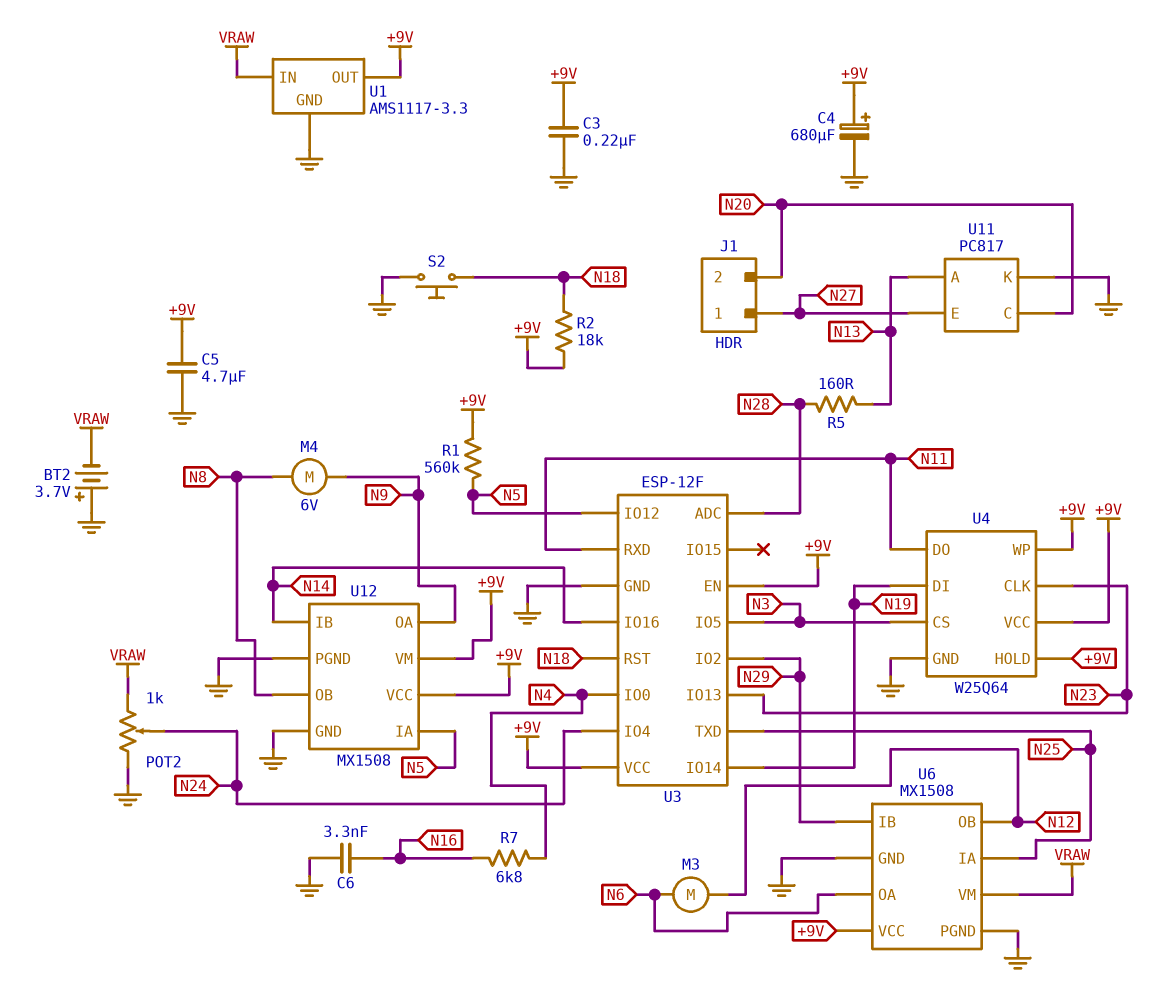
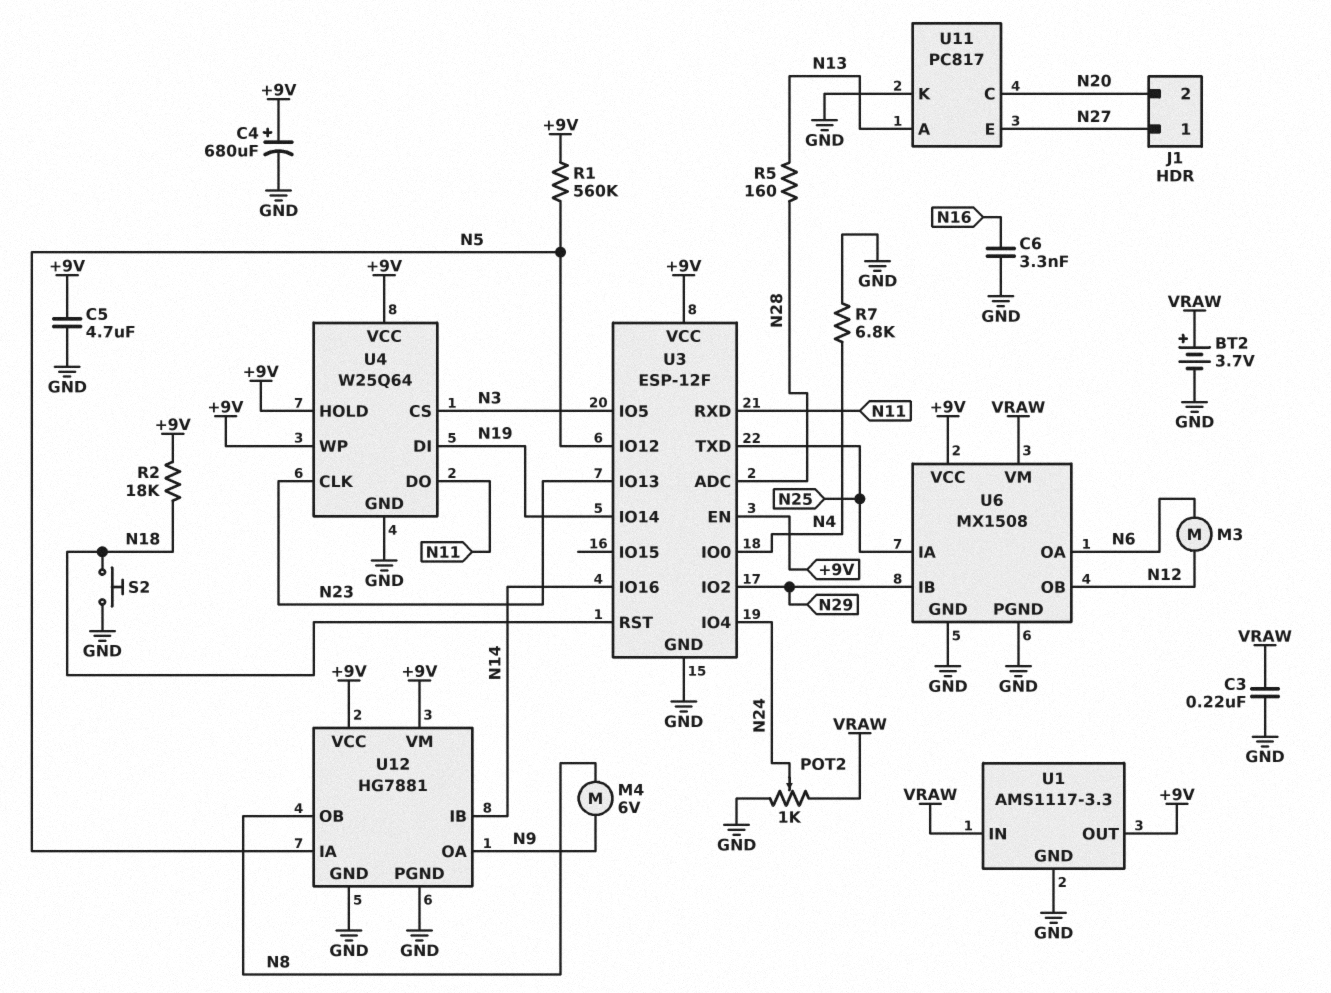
BT2: 3.7V (plus GND, minus VRAW) -> 3.7V (plus VRAW, minus GND)
C3: 220nF (+9V, GND) -> 220nF (GND, VRAW)
R7: 6.8k (N4, N16) -> 6.8k (GND, N4)
U12: MX1508 -> HG7881

